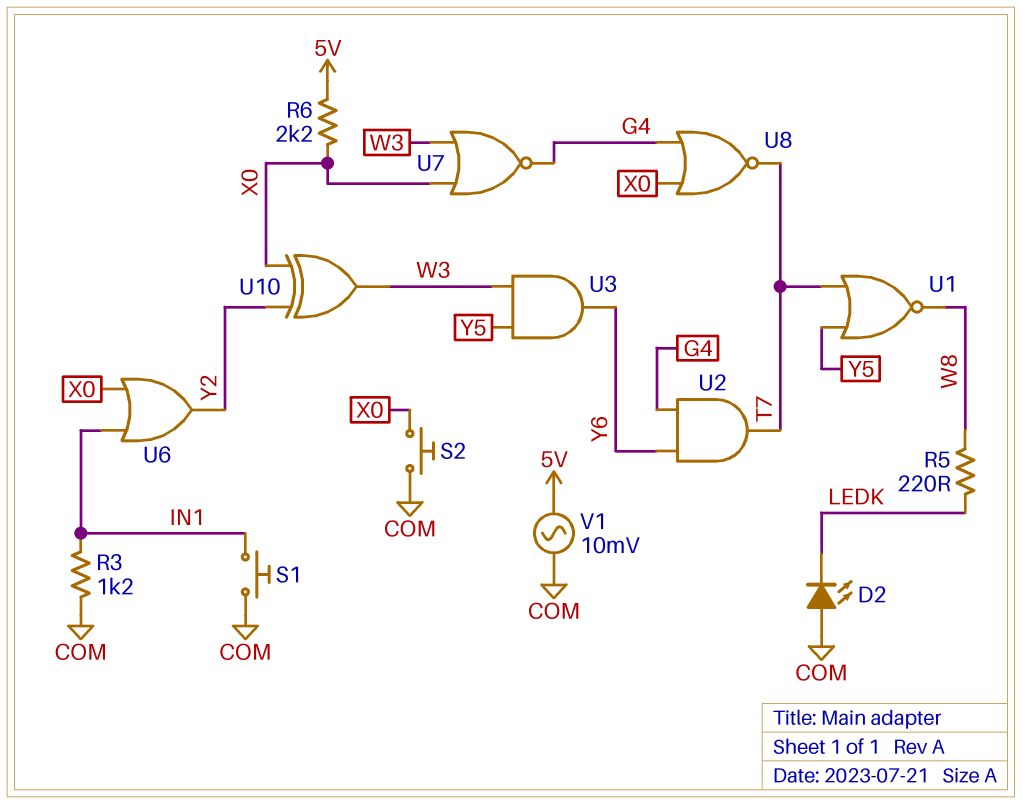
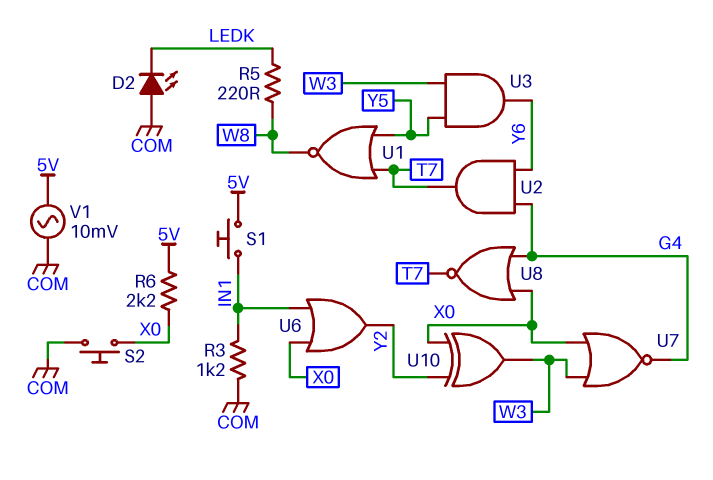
S1: button (COM, IN1) -> button (5V, IN1)

